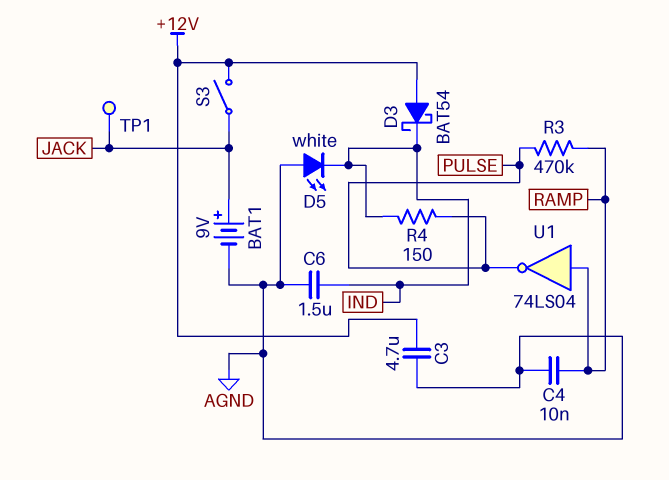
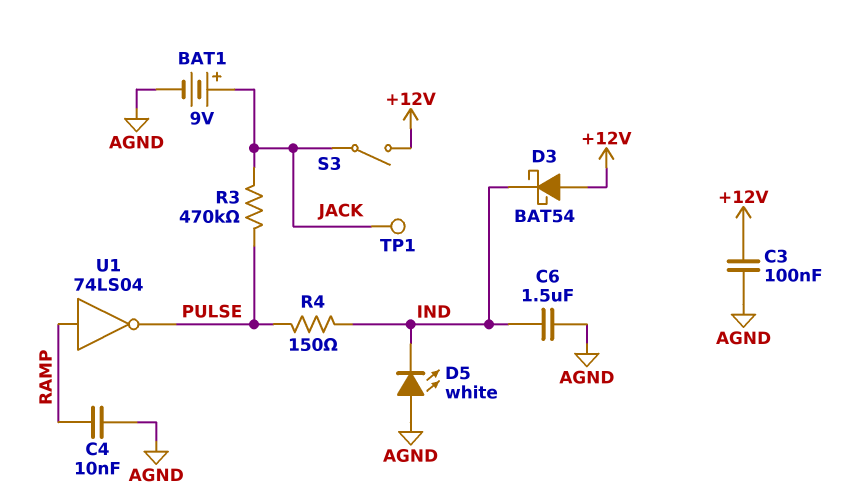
C3: 4.7uF (+12V, AGND) -> 100nF (+12V, AGND)
R3: 470k (PULSE, RAMP) -> 470k (JACK, PULSE)

